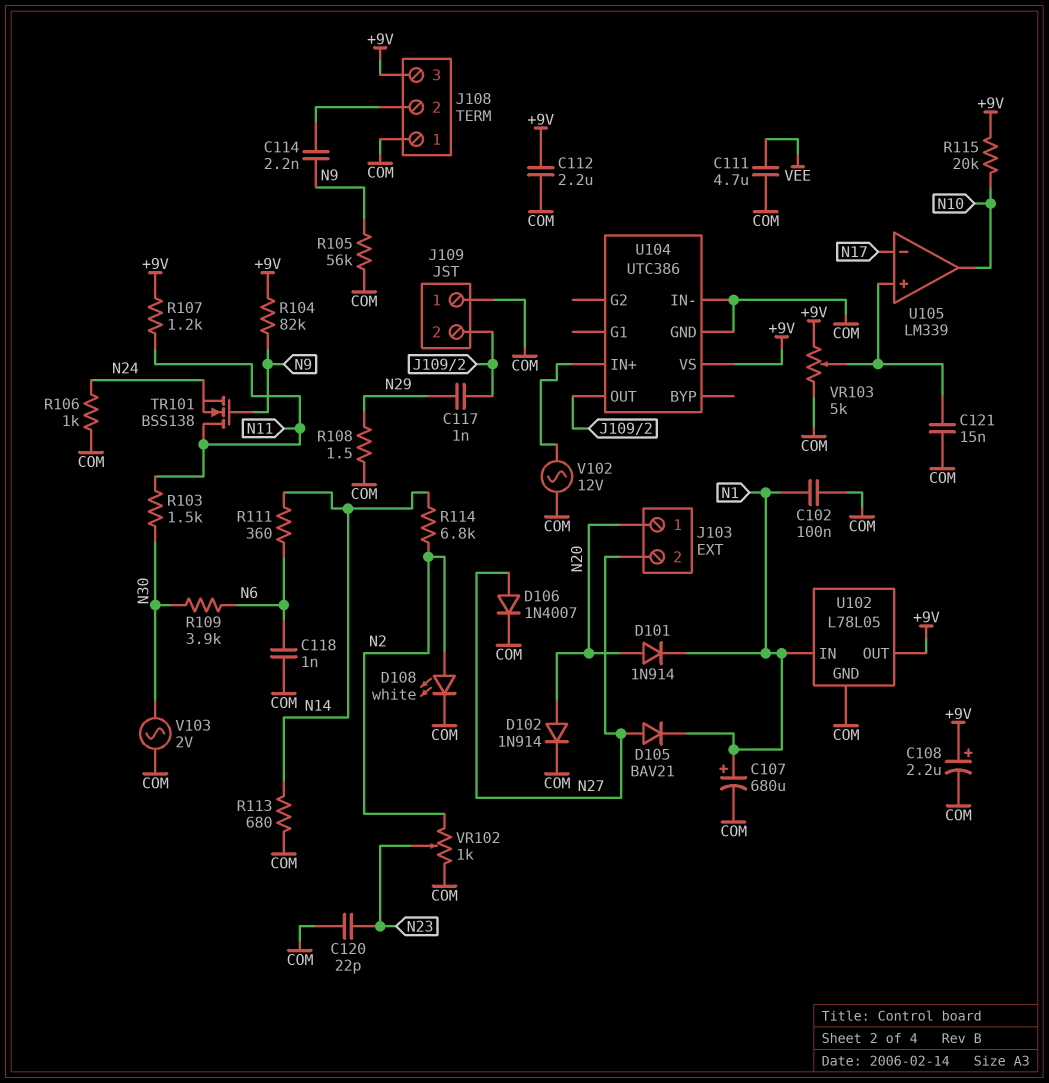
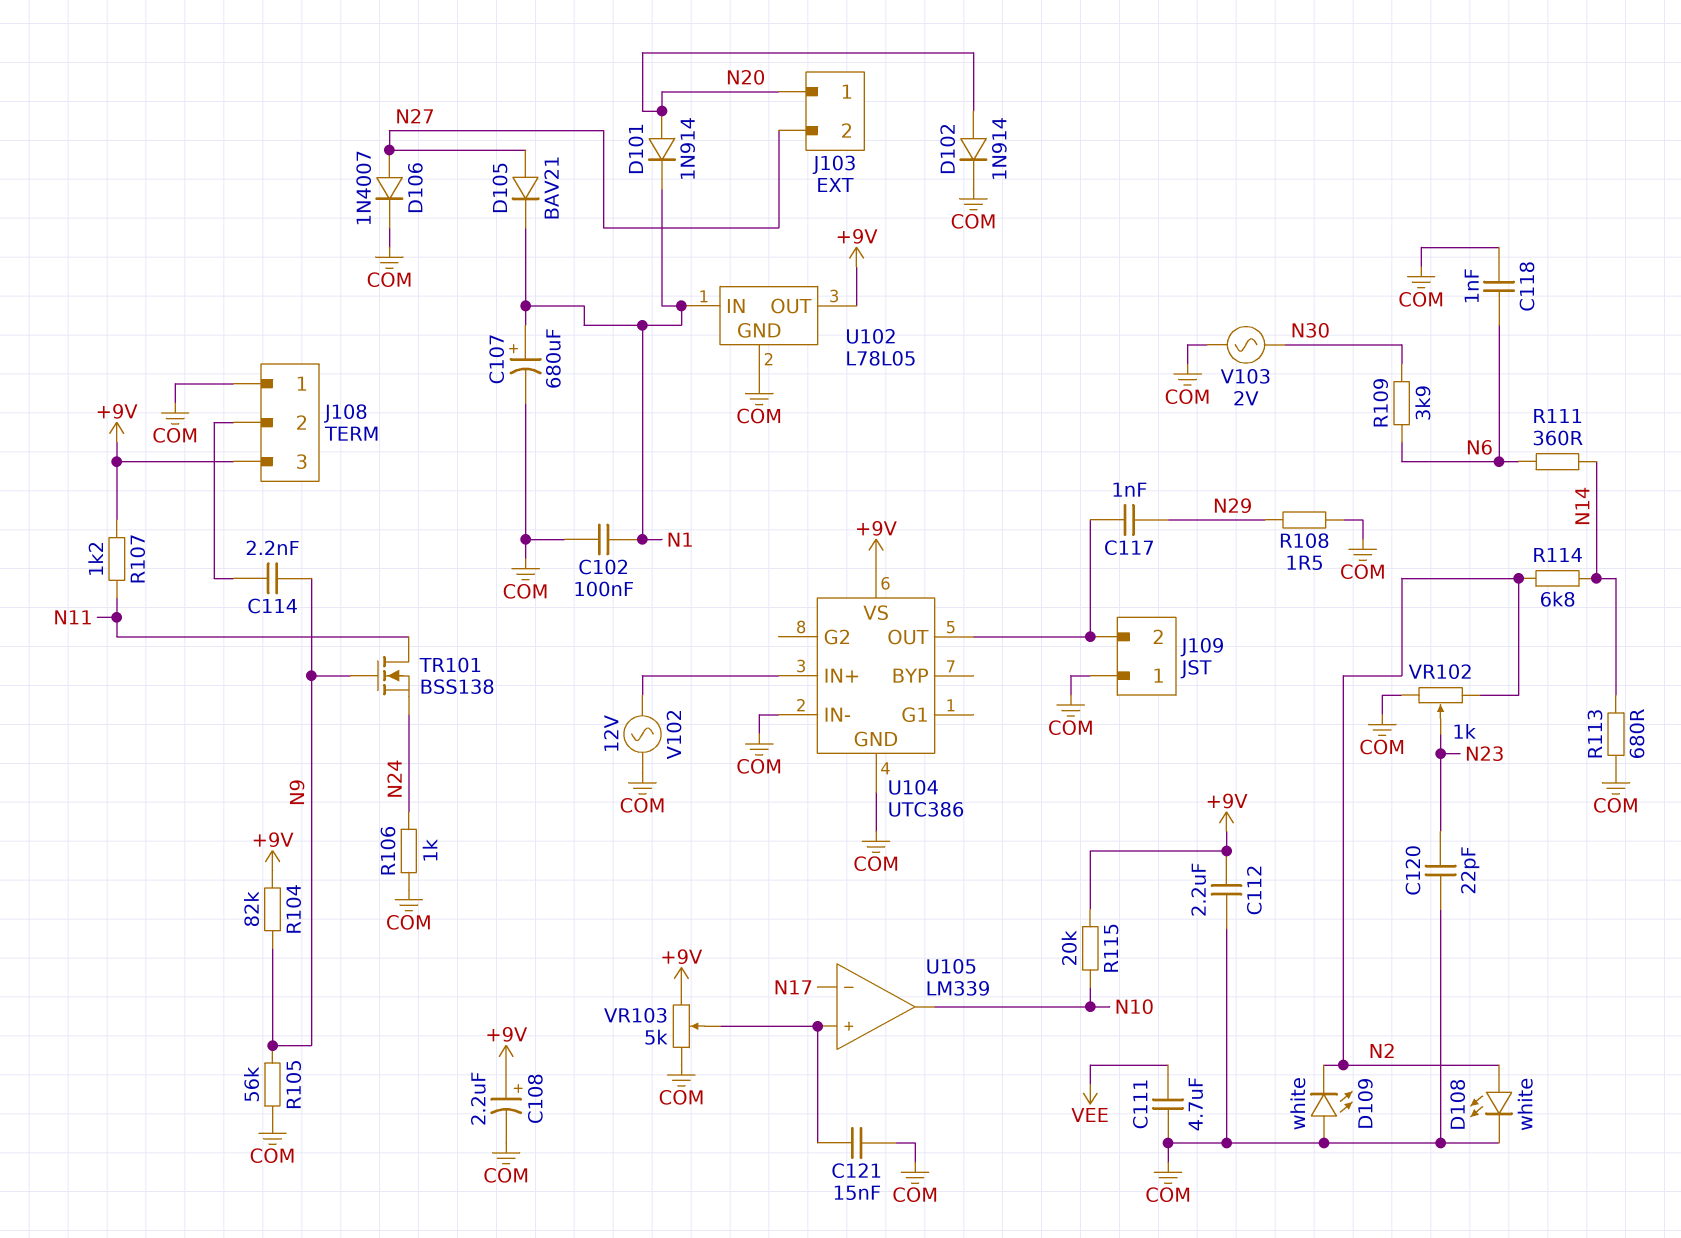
D109: none -> LED white (A COM, K N2)
R103: 1.5k (N11, N30) -> none

